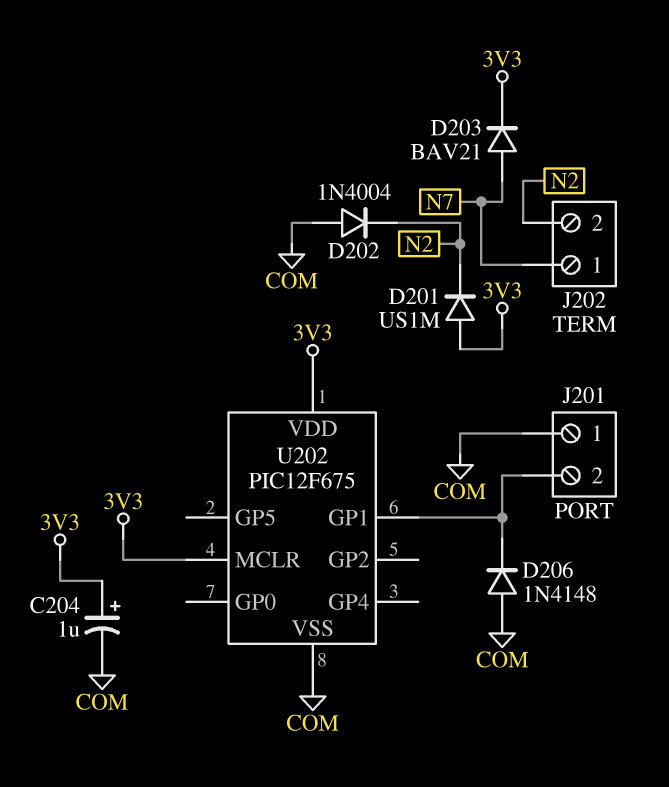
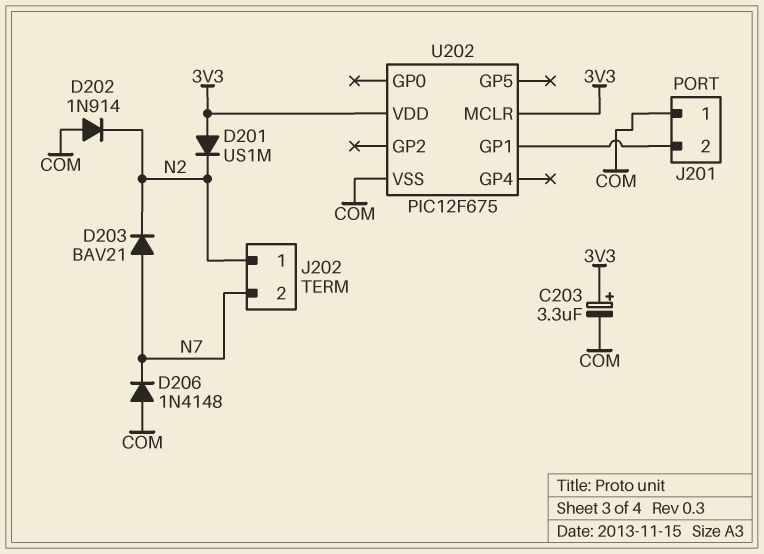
C203: none -> 3.3uF (plus 3V3, minus COM)
C204: 1uF (plus 3V3, minus COM) -> none
D202: diode 1N4004 (A COM, K N2) -> diode 1N914 (A COM, K N2)
D203: diode BAV21 (A N7, K 3V3) -> diode BAV21 (A N7, K N2)
D206: diode 1N4148 (A COM, K J201/2) -> diode 1N4148 (A COM, K N7)
J202 pin 1: N7 -> N2
J202 pin 2: N2 -> N7

